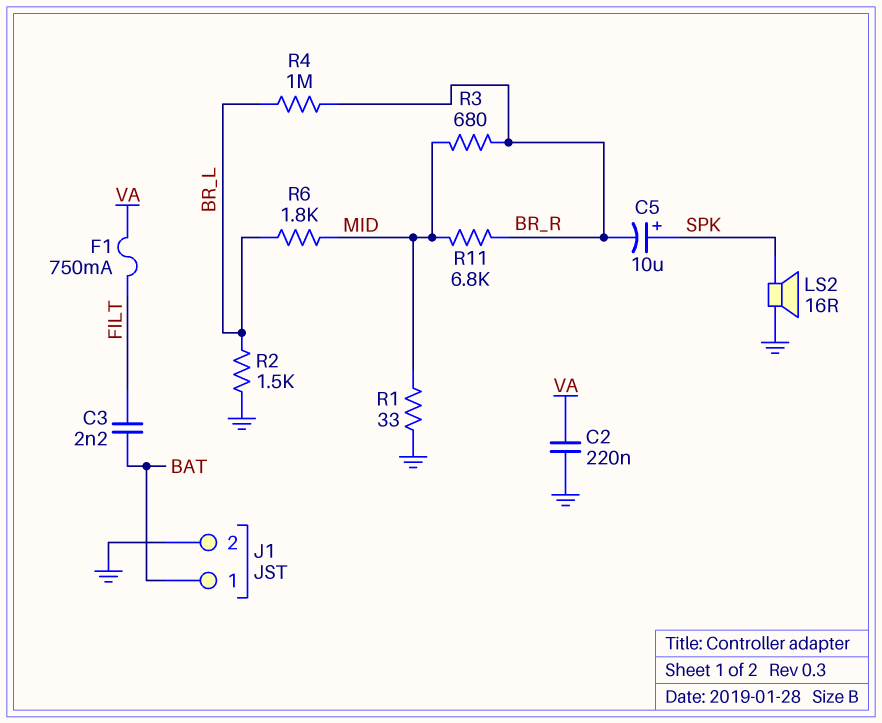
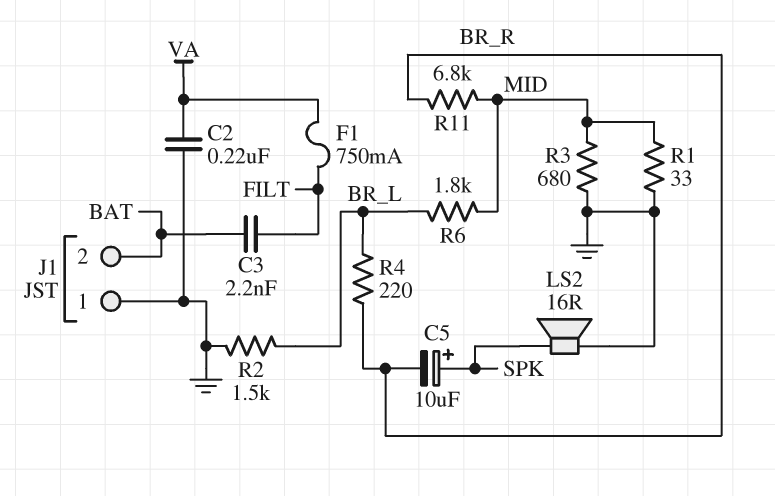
J1 pin 1: BAT -> GND
J1 pin 2: GND -> BAT
R3: 680 (BR_R, MID) -> 680 (GND, MID)
R4: 1M (BR_L, BR_R) -> 220 (BR_L, BR_R)

